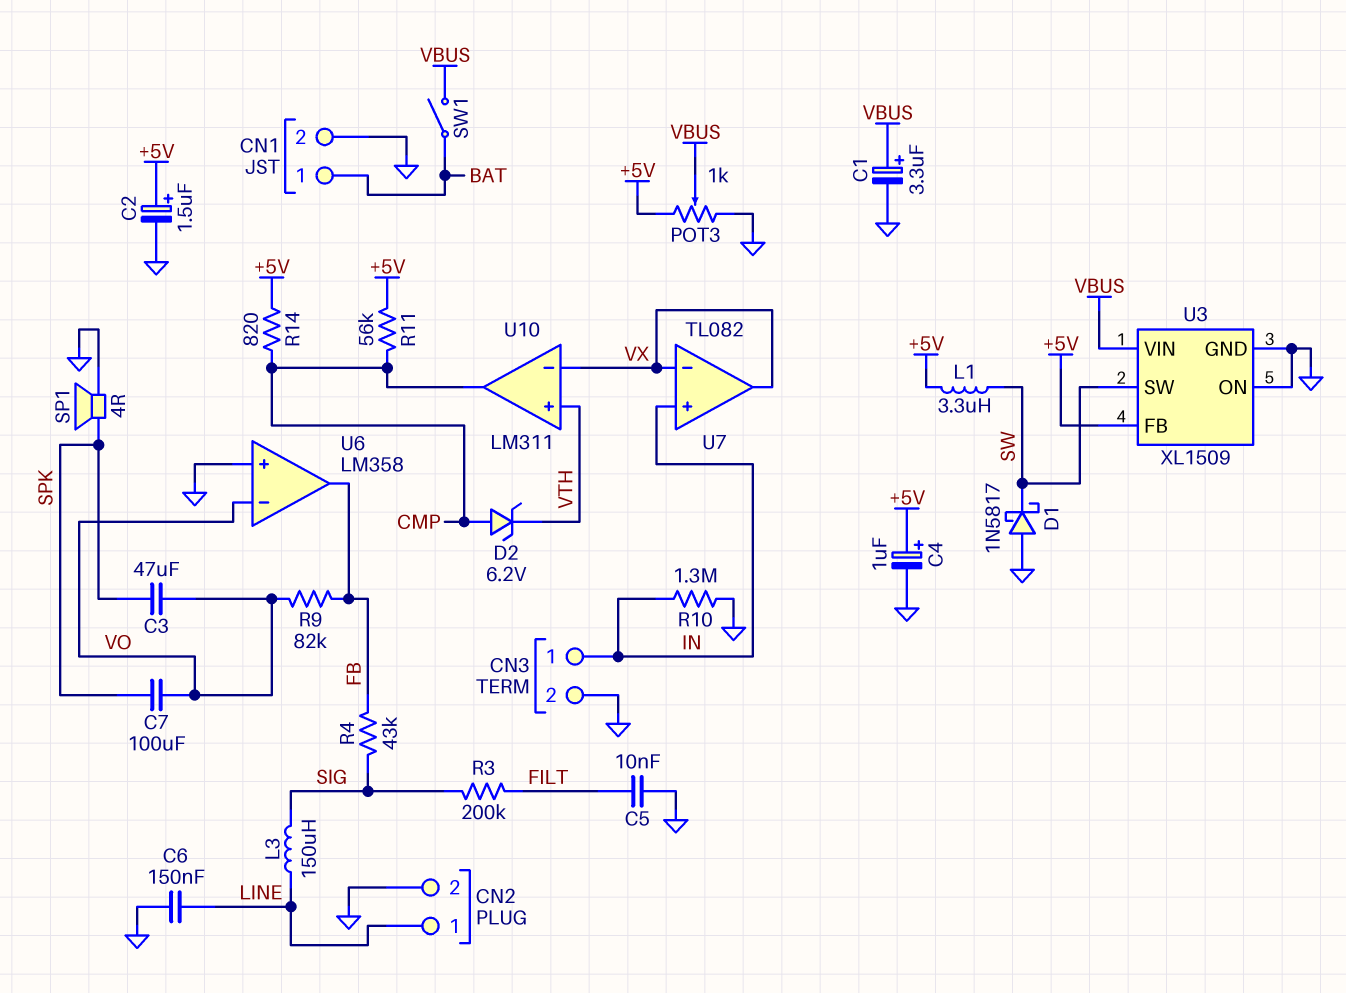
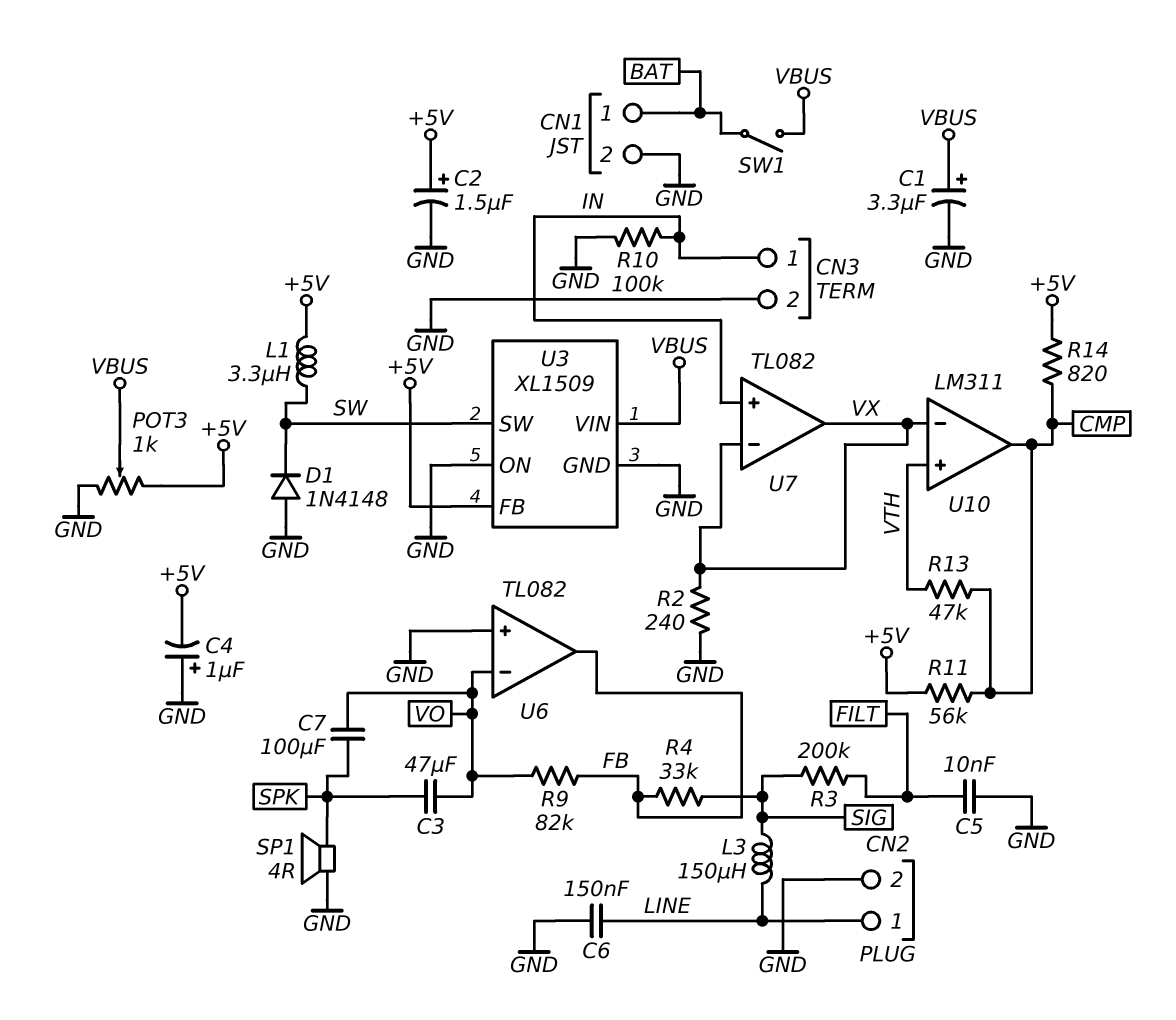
C4: 1uF (plus +5V, minus GND) -> 1uF (plus GND, minus +5V)
D1: schottky 1N5817 (A GND, K SW) -> diode 1N4148 (A GND, K SW)
D2: zener 6.2V (A CMP, K VTH) -> none
R2: none -> 240 (GND, VX)
R4: 43k (FB, SIG) -> 33k (FB, SIG)
R10: 1.3M (GND, IN) -> 100k (GND, IN)
R13: none -> 47k (CMP, VTH)
U6: LM358 -> TL082

